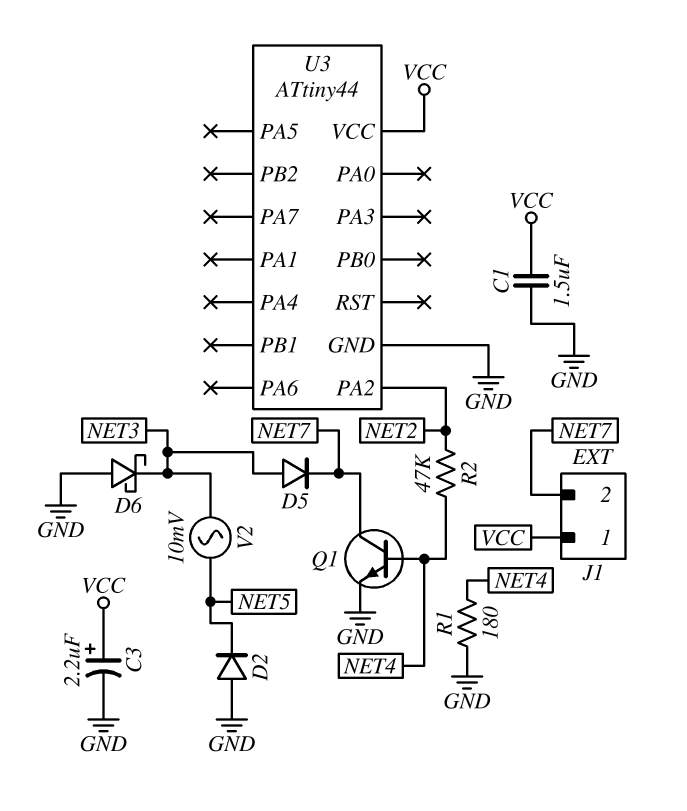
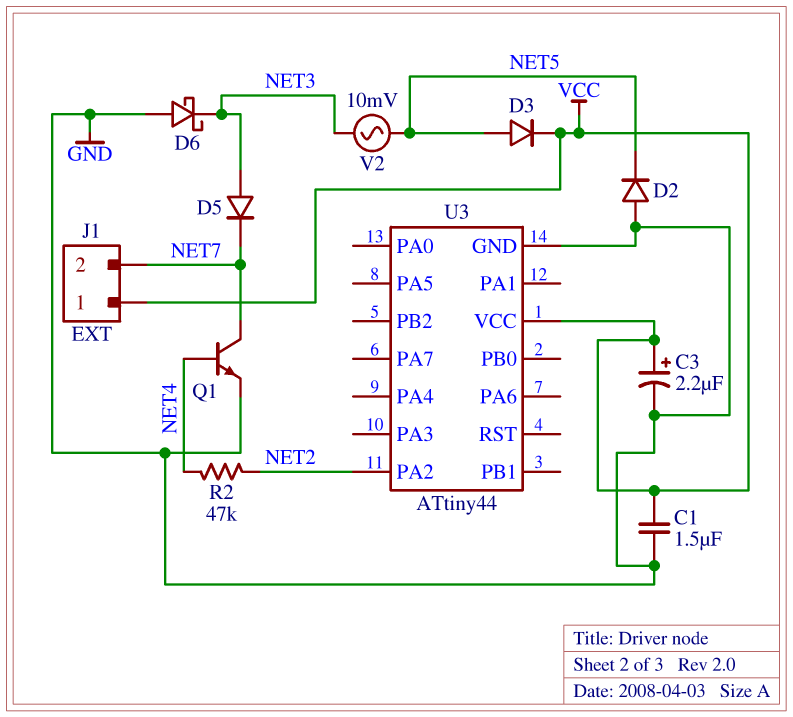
D3: none -> diode (A NET5, K VCC)
R1: 180 (GND, NET4) -> none

